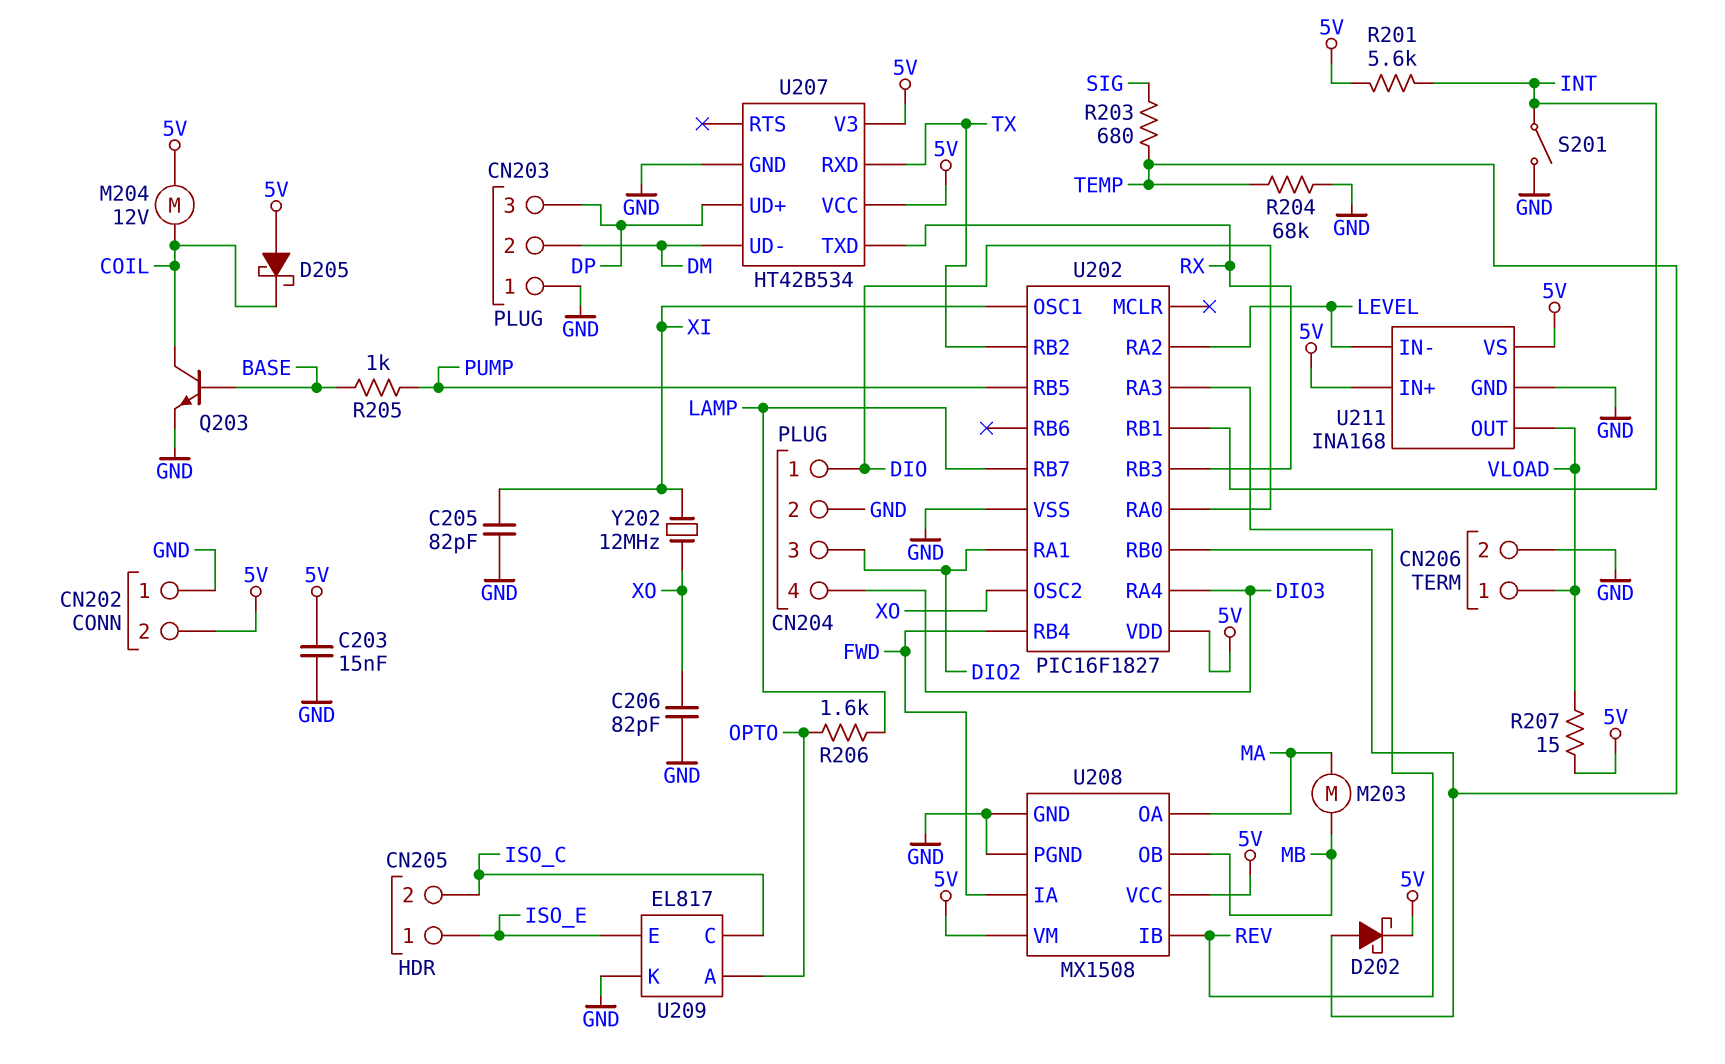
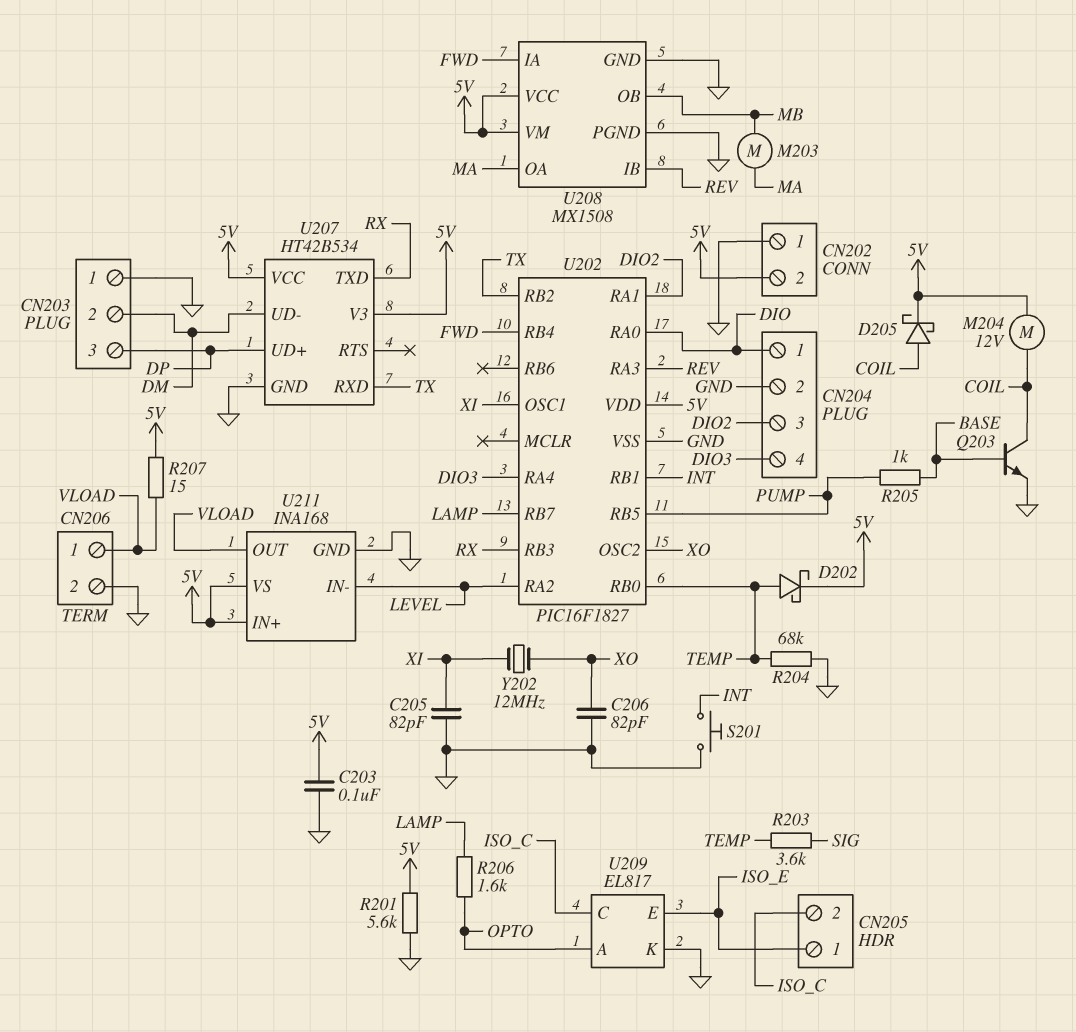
C203: 15nF (5V, GND) -> 100nF (5V, GND)
D205: schottky (A 5V, K COIL) -> schottky (A COIL, K 5V)
R201: 5.6k (5V, INT) -> 5.6k (5V, GND)
R203: 680 (SIG, TEMP) -> 3.6k (SIG, TEMP)
S201: switch (GND, INT) -> button (GND, INT)

